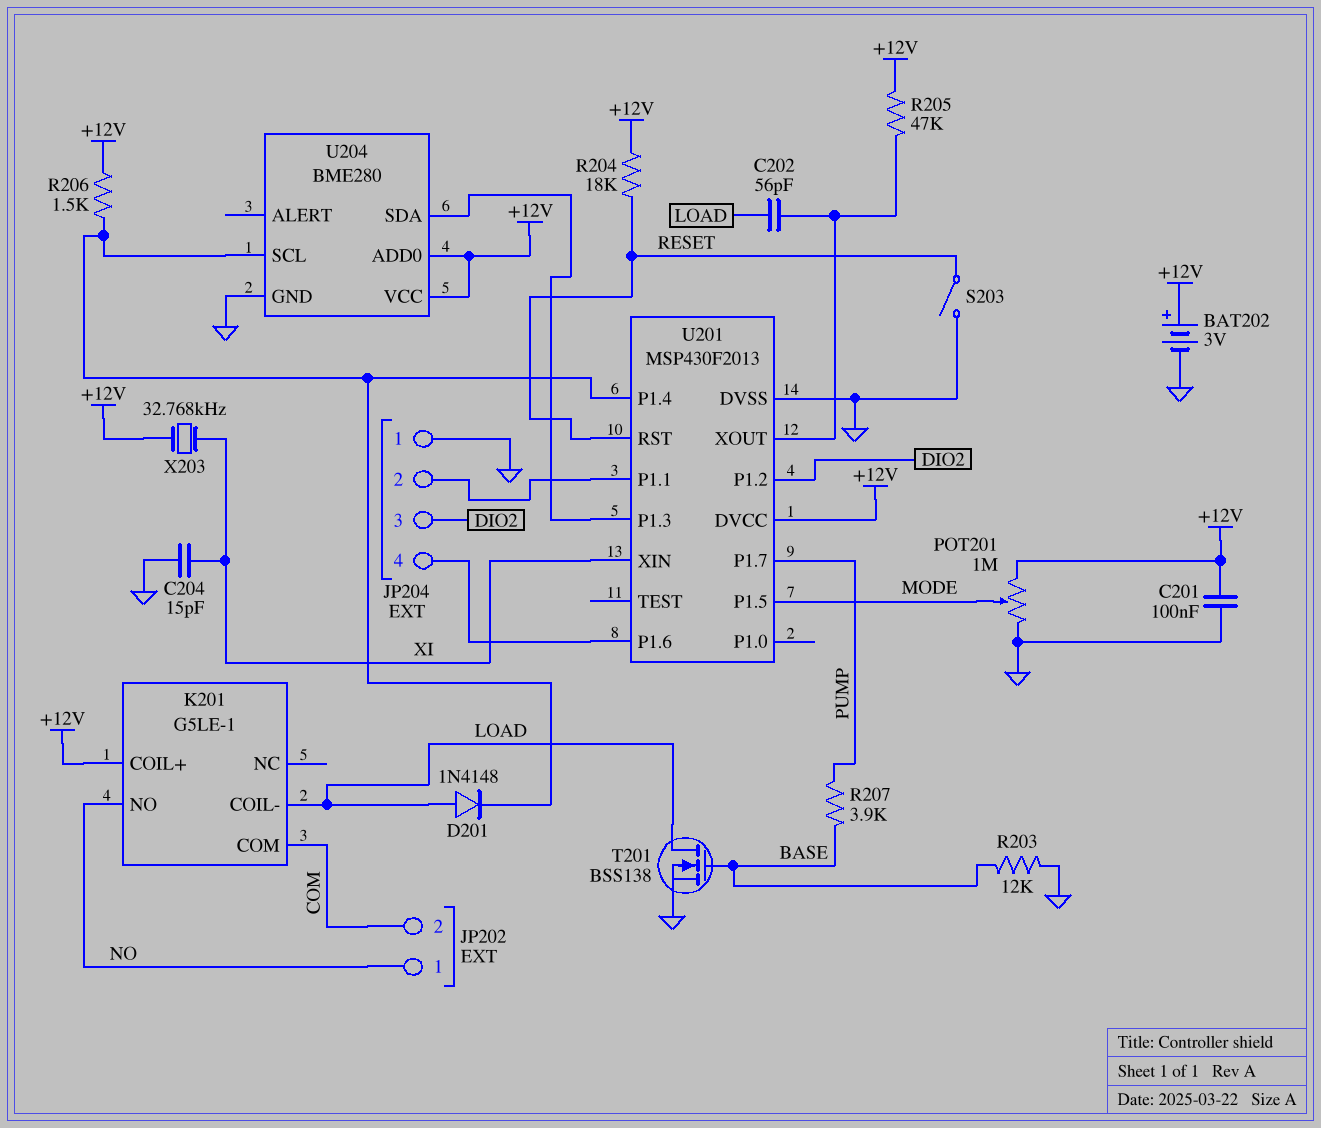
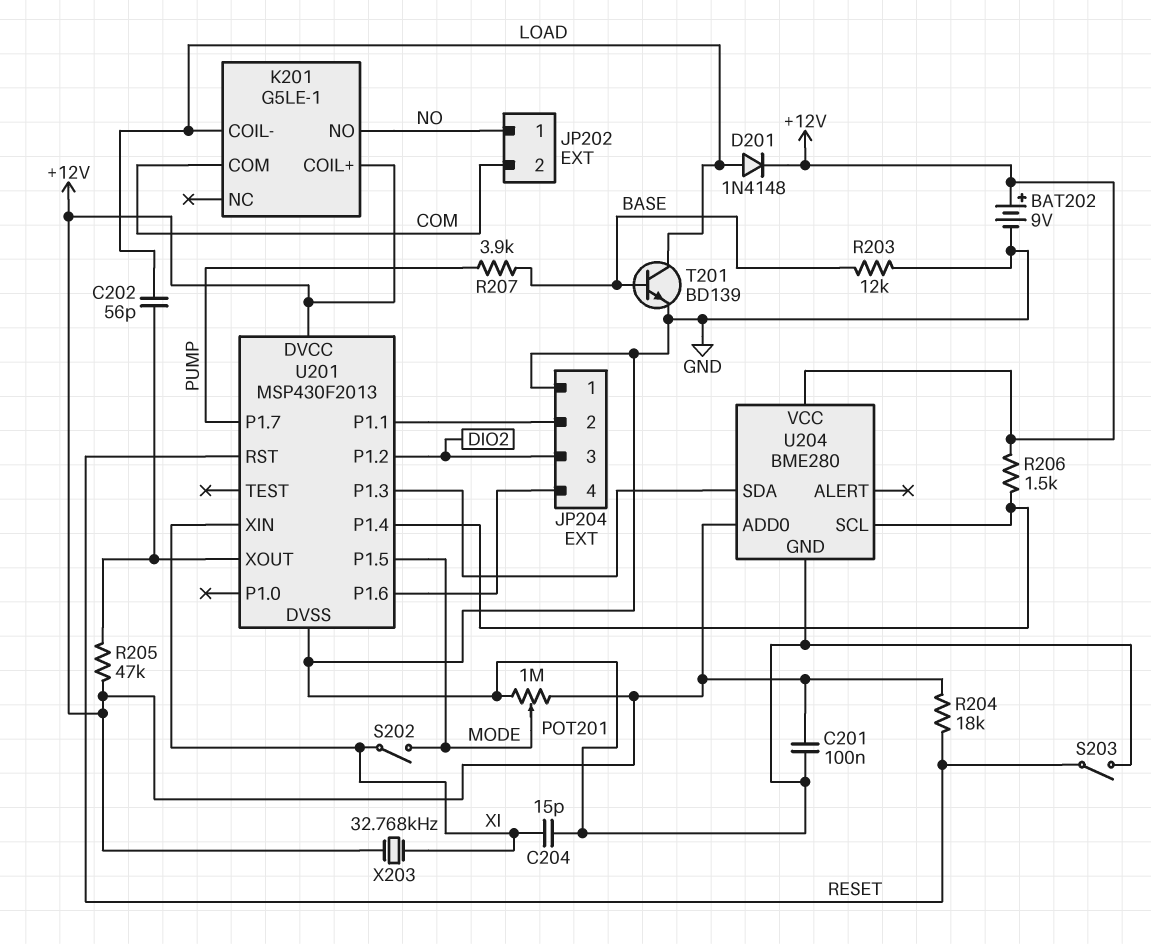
BAT202: 3V (plus +12V, minus GND) -> 9V (plus +12V, minus GND)
D201: diode 1N4148 (A LOAD, K U201/P1.4) -> diode 1N4148 (A LOAD, K +12V)
S202: none -> switch (MODE, XI)
T201: NMOS BSS138 (G BASE, D LOAD, S GND) -> NPN BD139 (B BASE, C LOAD, E GND)

